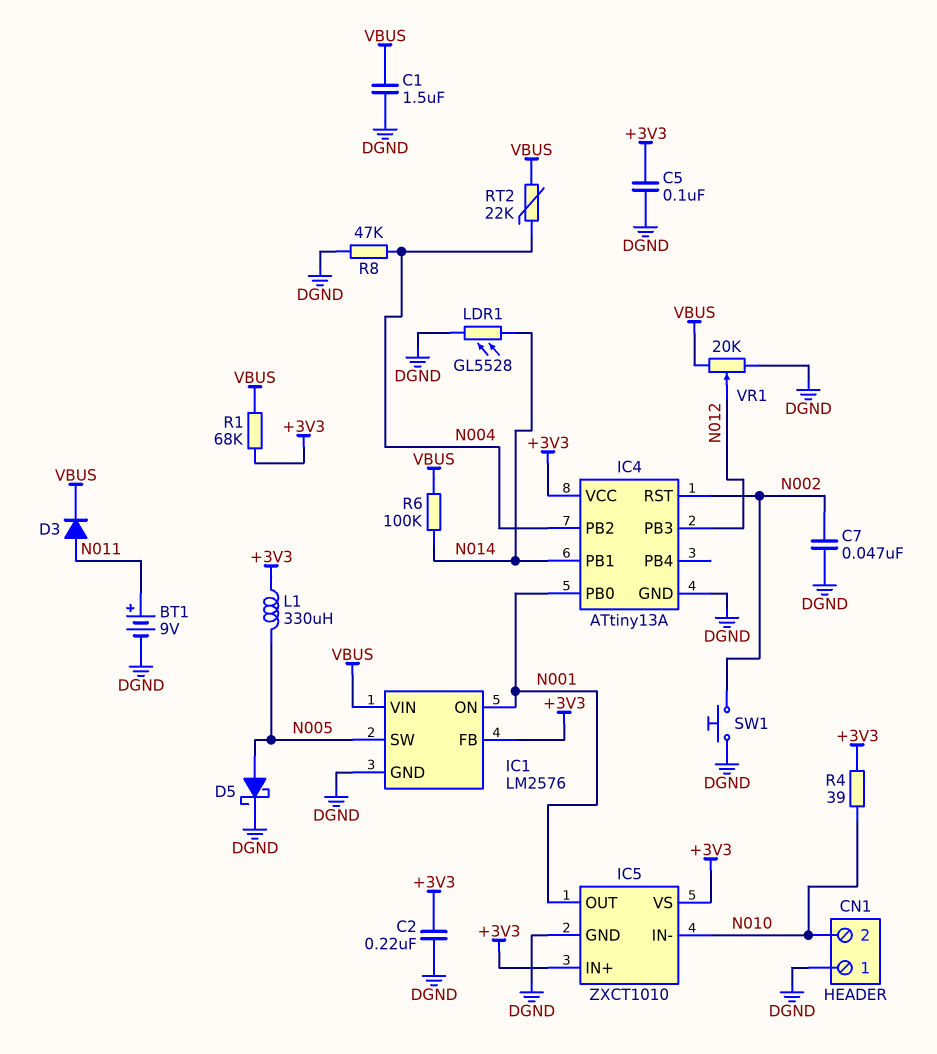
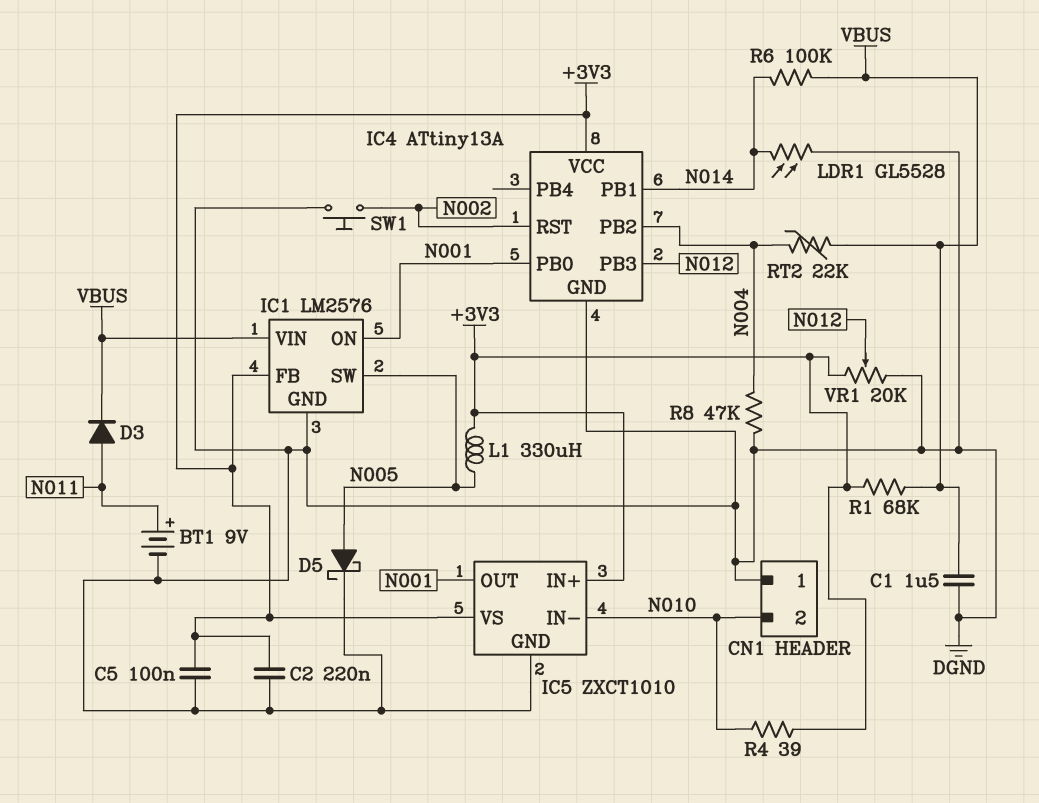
C7: 47nF (DGND, N002) -> none
VR1: 20k (DGND, VBUS, wiper N012) -> 20k (+3V3, DGND, wiper N012)

